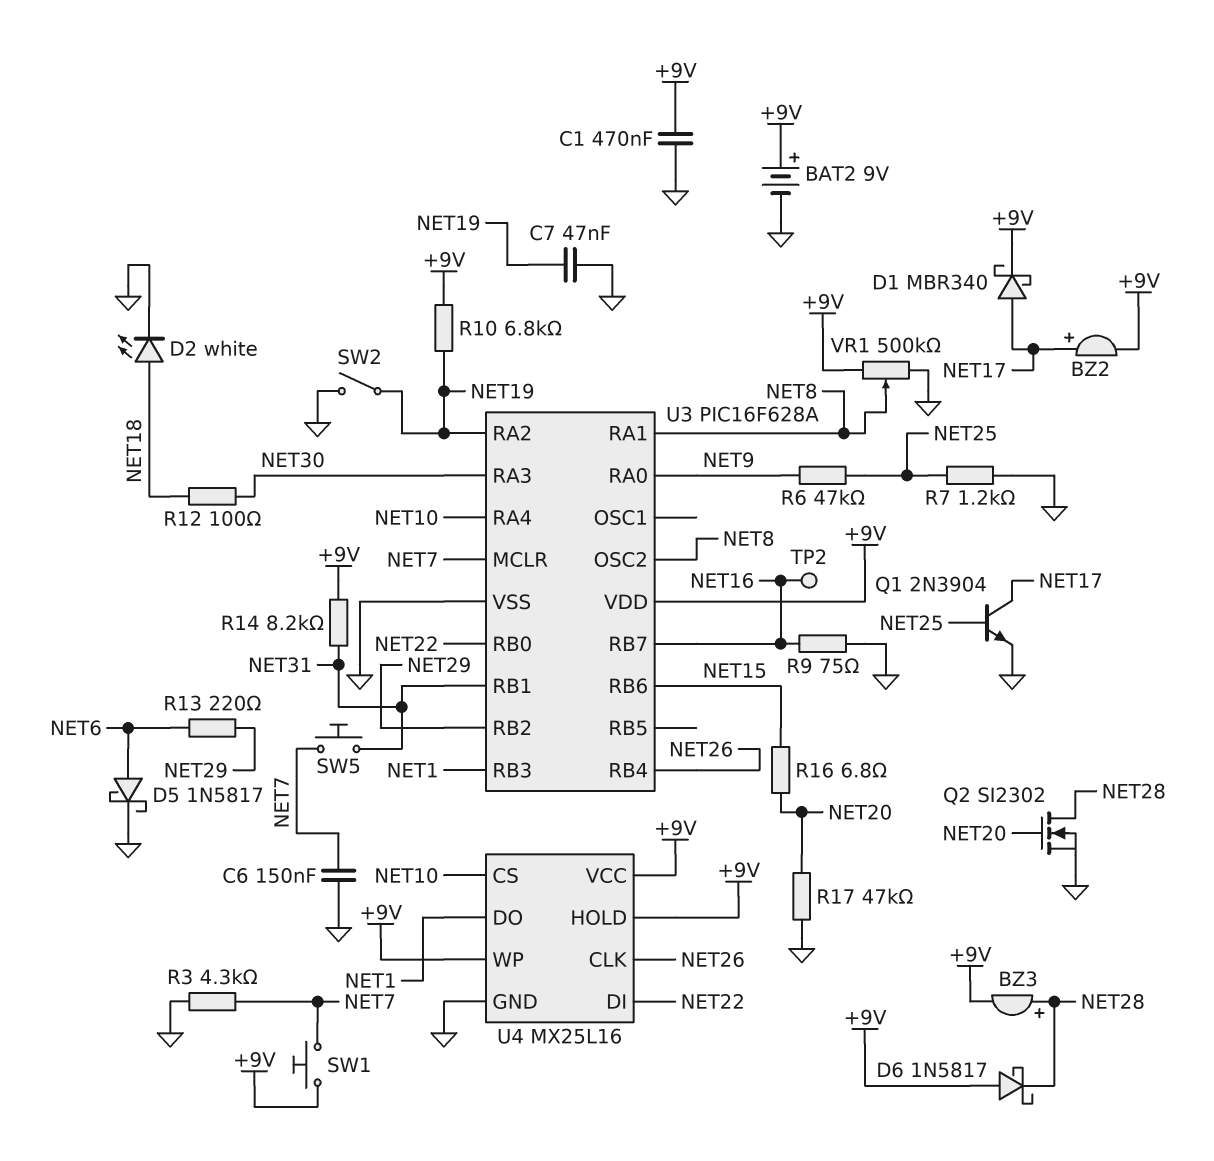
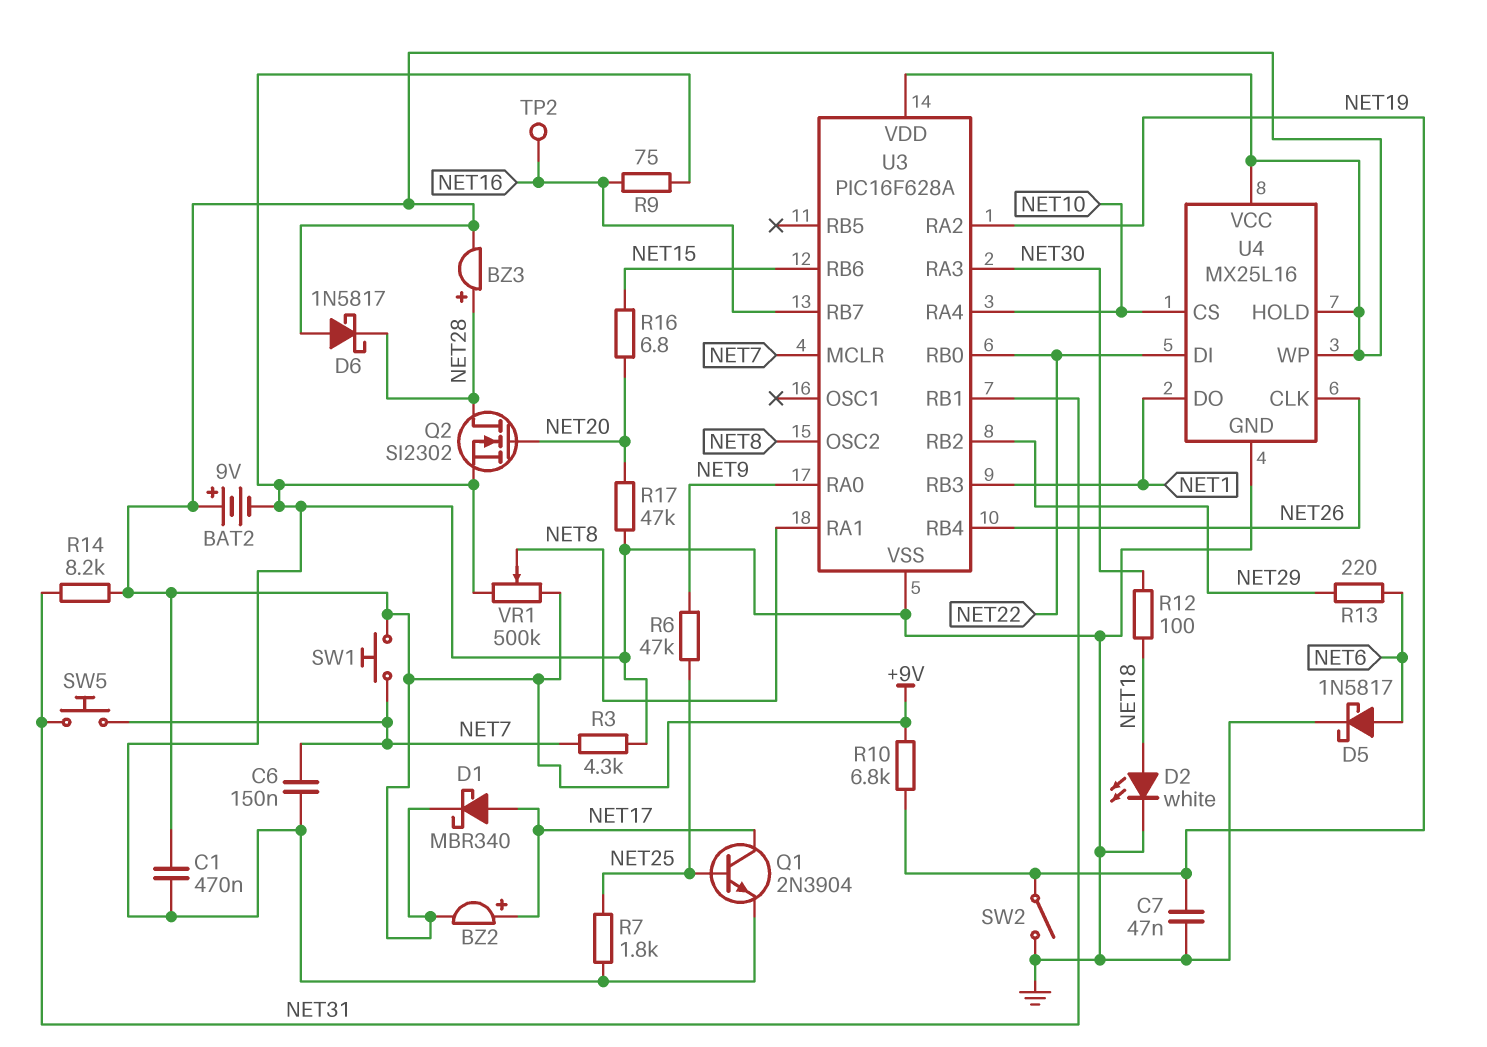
R7: 1.2k (GND, NET25) -> 1.8k (GND, NET25)

